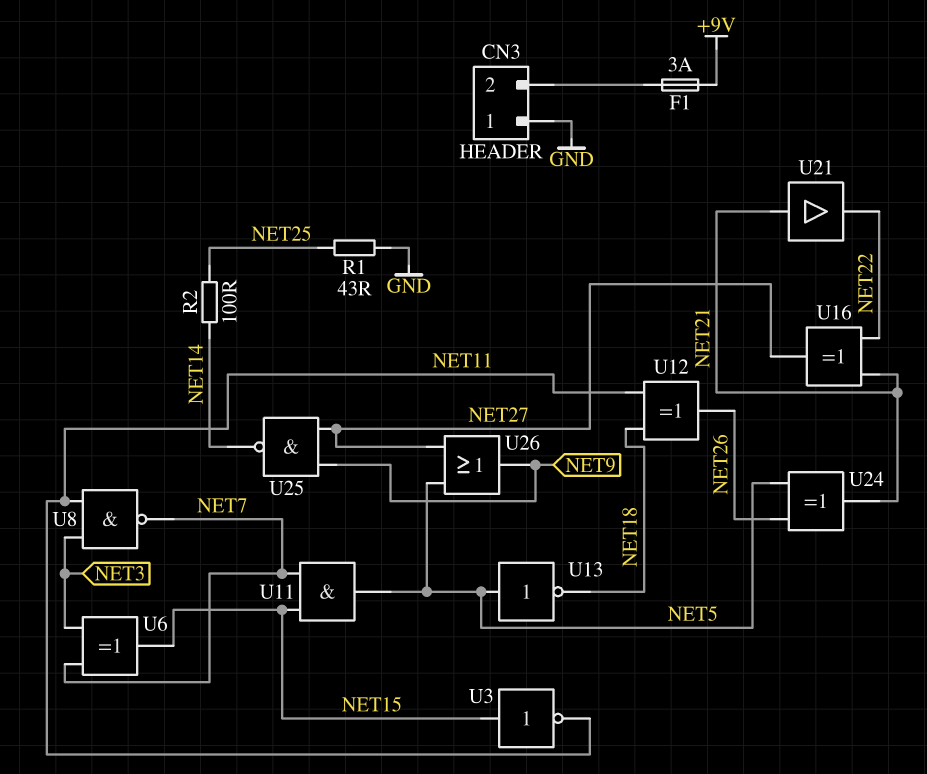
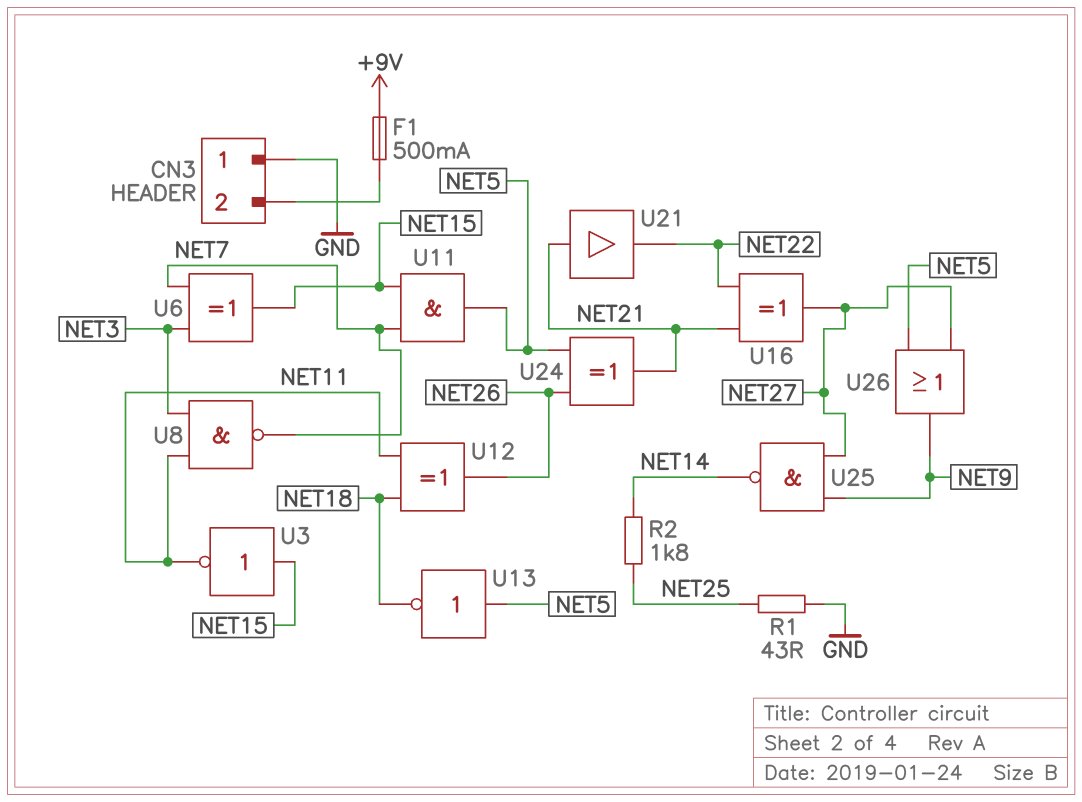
F1: 3A (+9V, CN3/2) -> 500mA (+9V, CN3/2)
R2: 100 (NET14, NET25) -> 1.8k (NET14, NET25)

